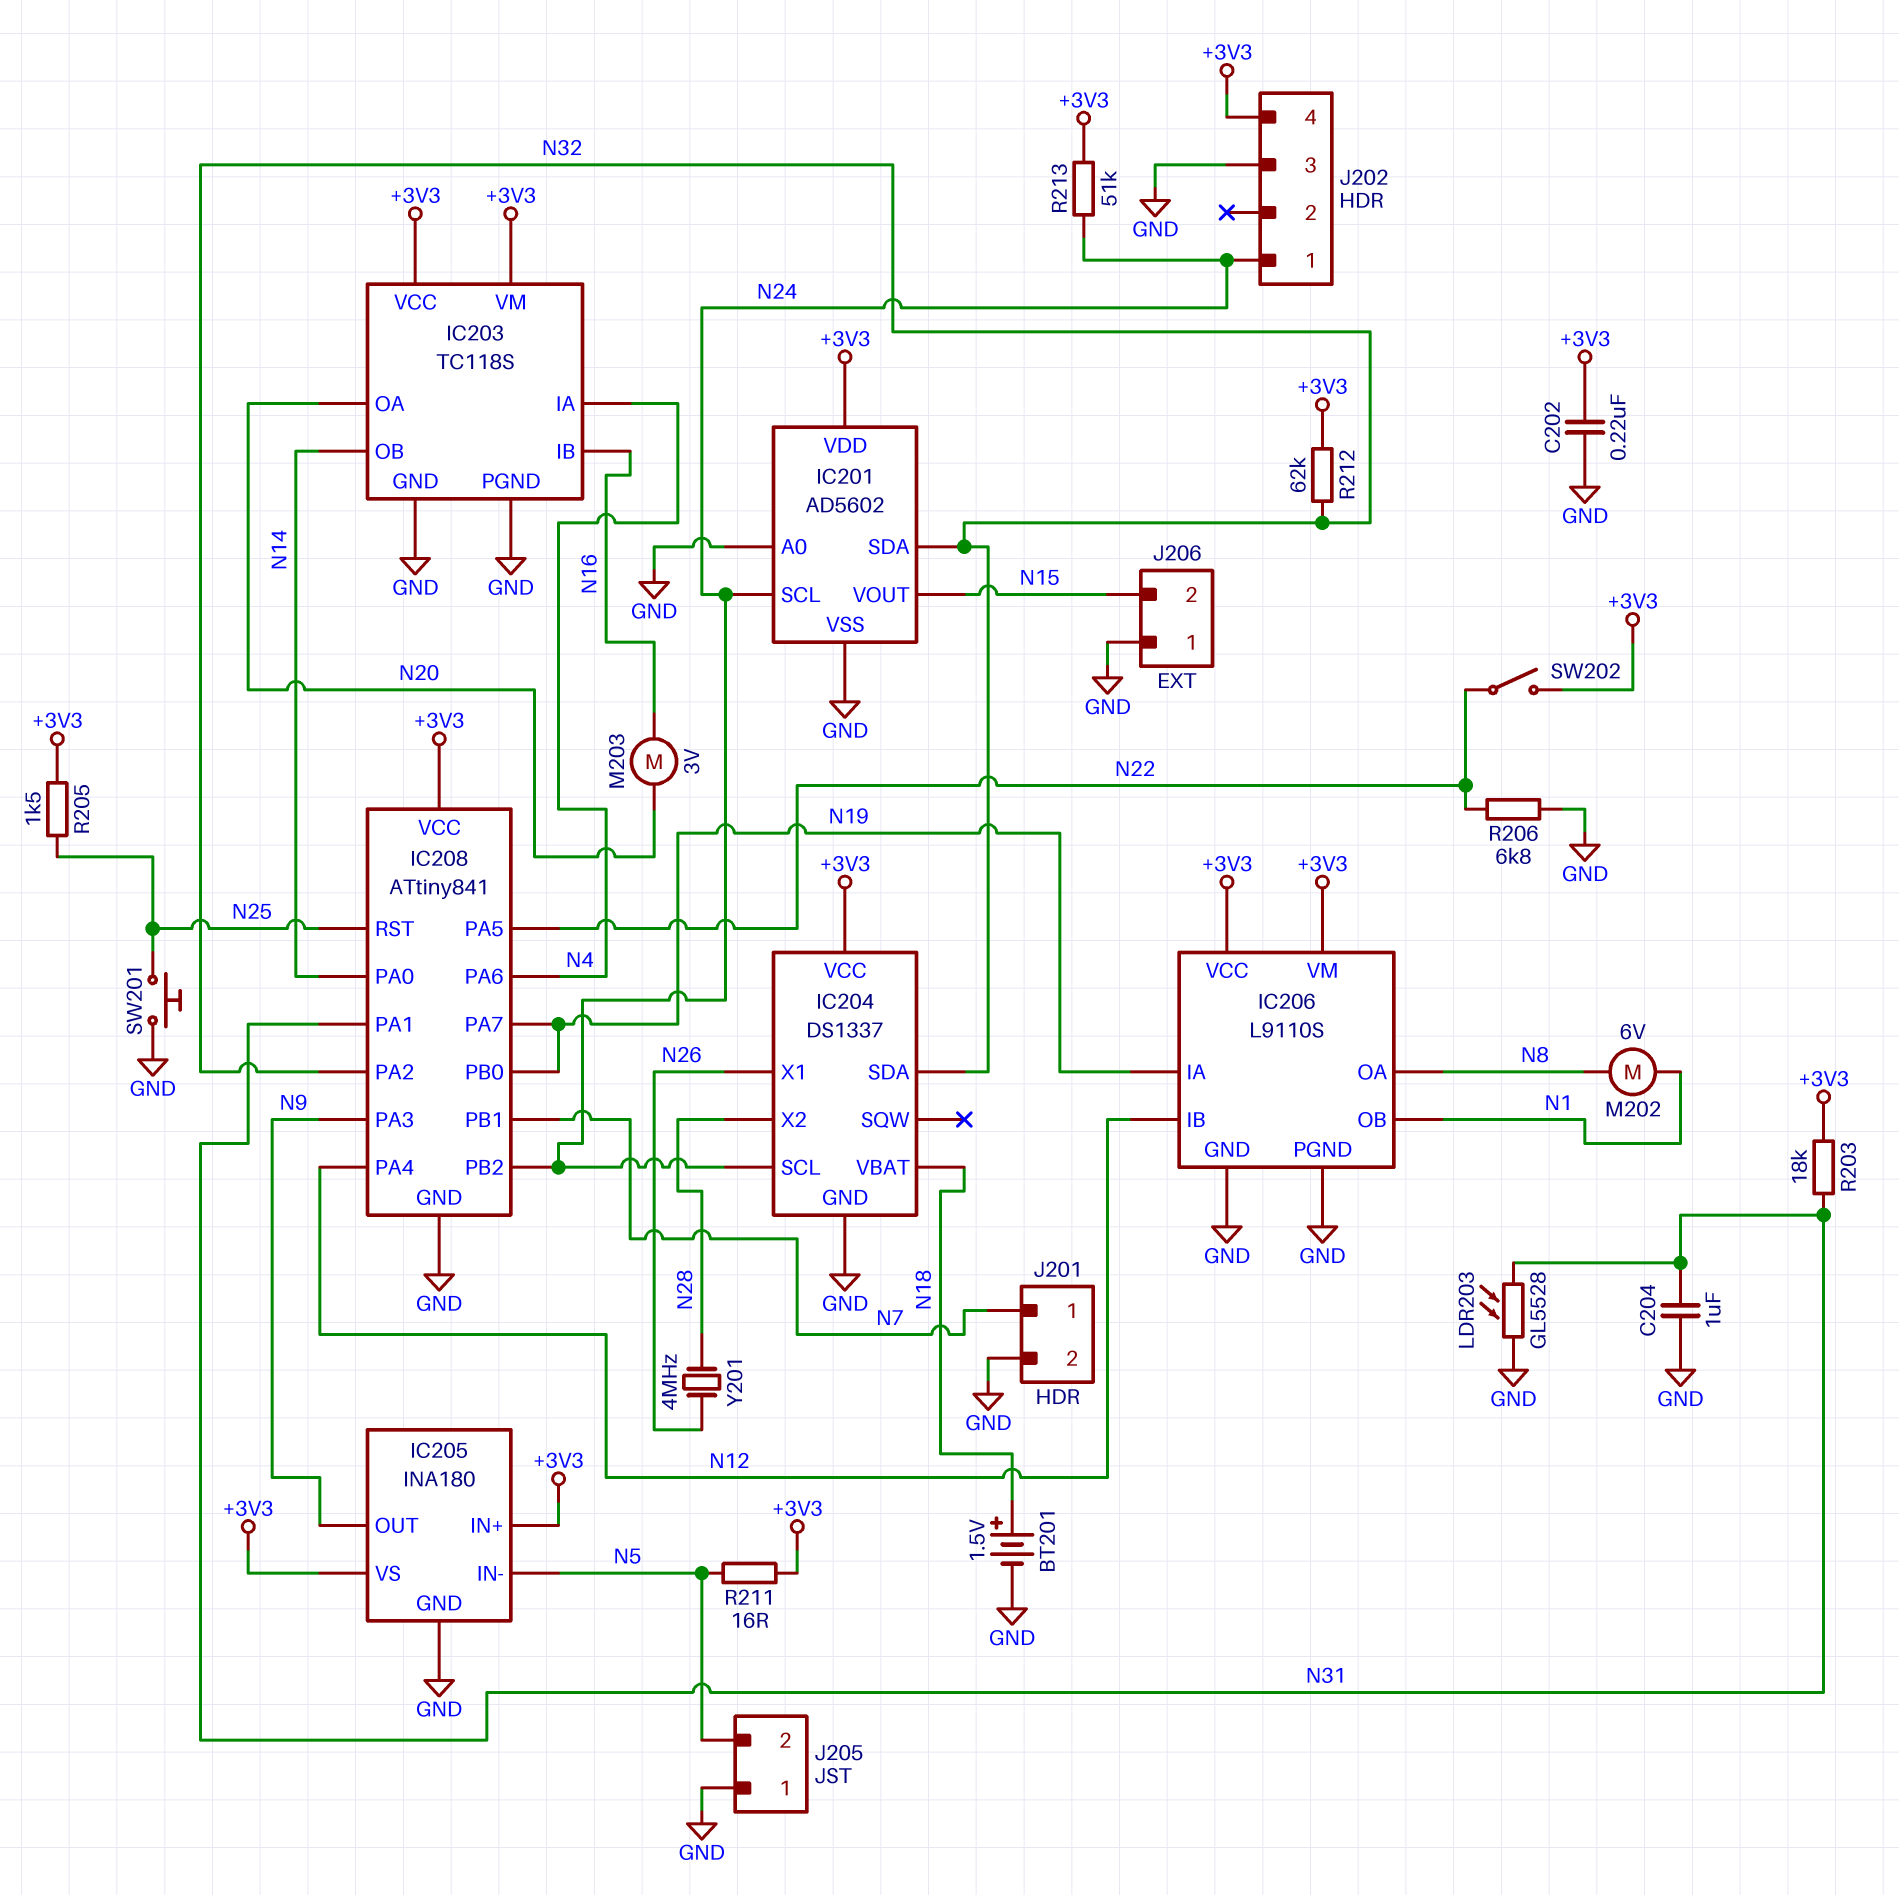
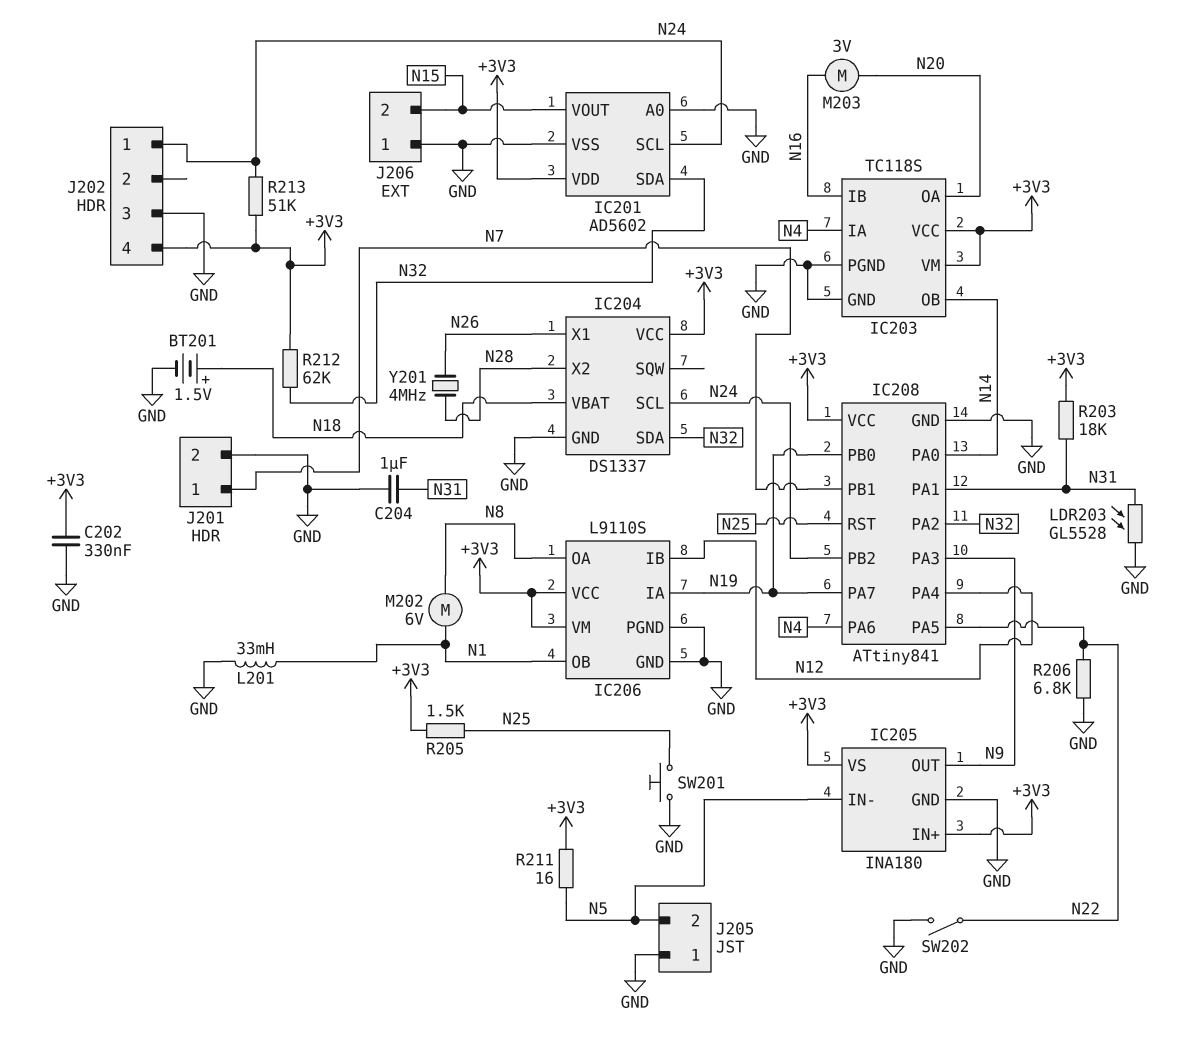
C202: 220nF (+3V3, GND) -> 330nF (+3V3, GND)
L201: none -> 33mH (GND, N1)
SW202: switch (+3V3, N22) -> switch (GND, N22)

